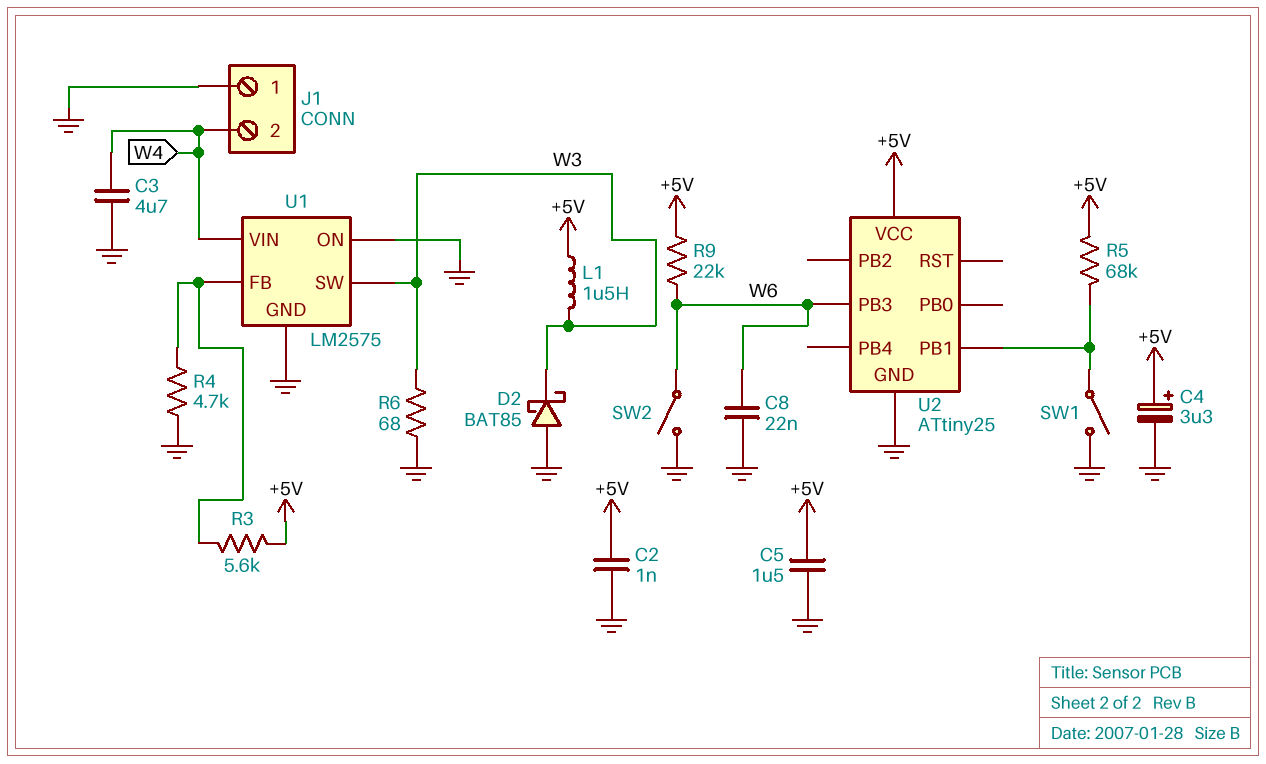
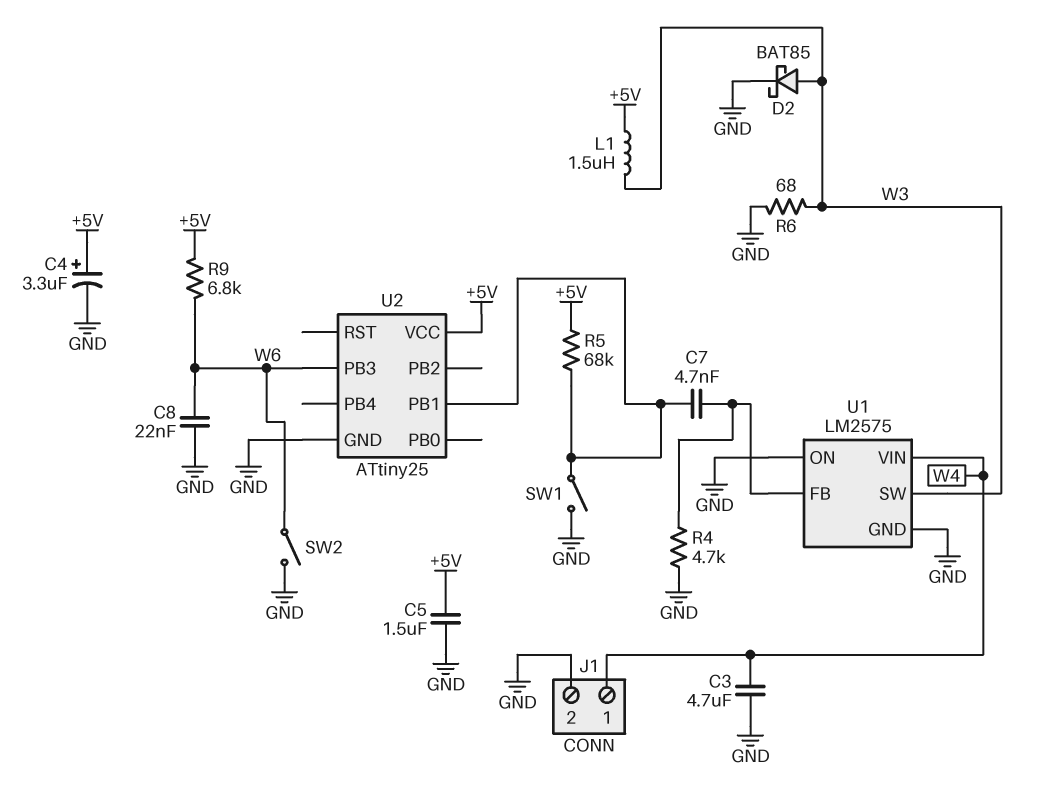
C2: 1nF (+5V, GND) -> none
C7: none -> 4.7nF (U1/FB, U2/PB1)
D2: schottky BAT85 (A GND, K W3) -> schottky BAT85 (A W3, K GND)
J1 pin 1: GND -> W4
J1 pin 2: W4 -> GND
R3: 5.6k (+5V, U1/FB) -> none
R9: 22k (+5V, W6) -> 6.8k (+5V, W6)

